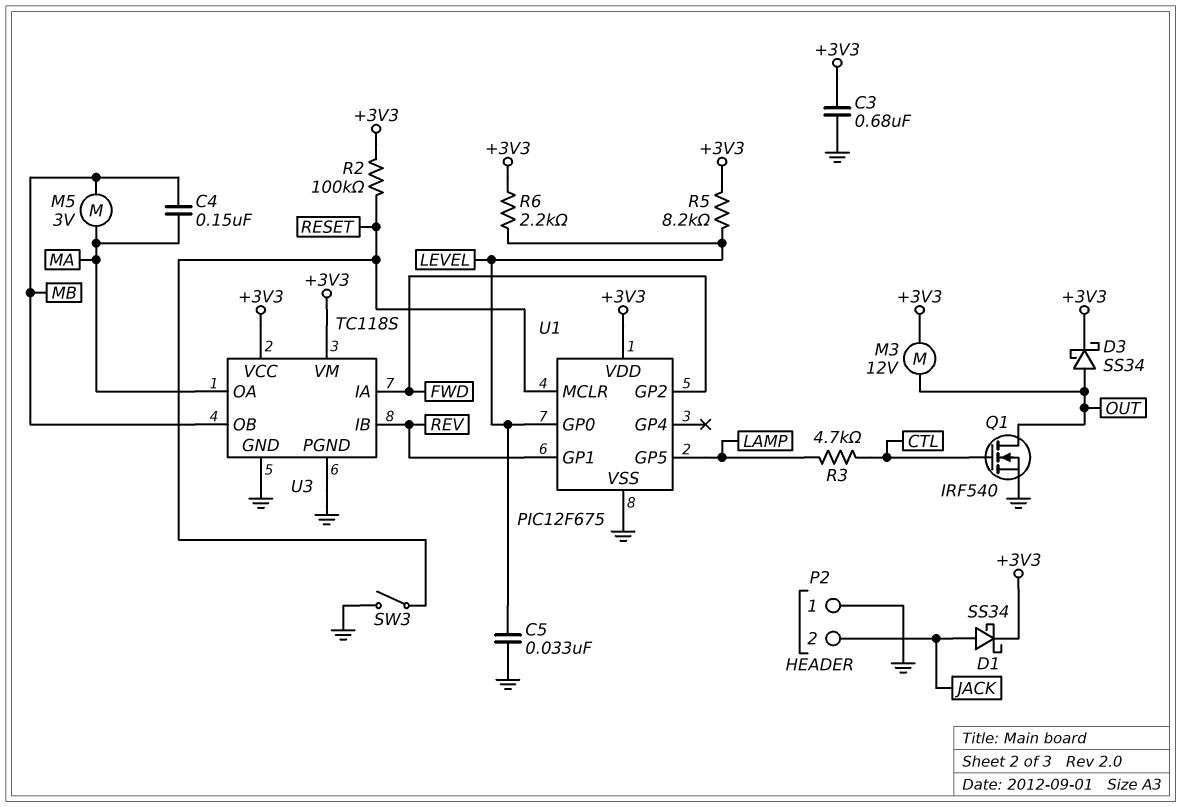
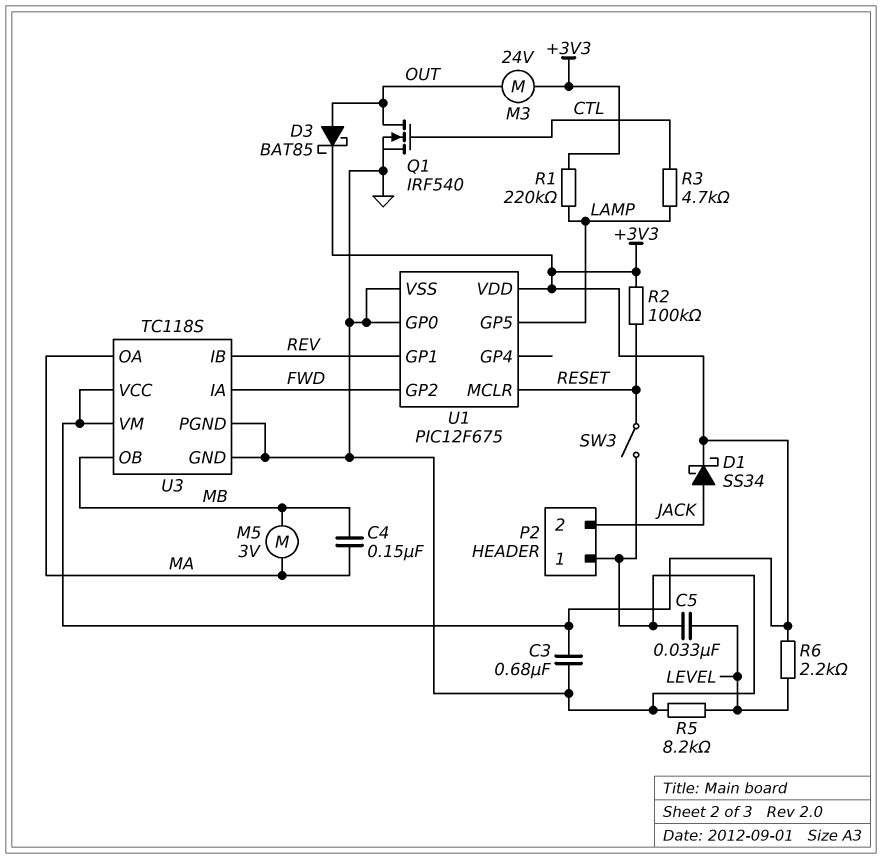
D3: schottky SS34 (A OUT, K +3V3) -> schottky BAT85 (A OUT, K +3V3)
M3: motor 12V (+3V3, OUT) -> motor 24V (+3V3, OUT)
R1: none -> 220k (+3V3, LAMP)
R5: 8.2k (+3V3, LEVEL) -> 8.2k (GND, LEVEL)
U1 pin GP0: LEVEL -> GND

